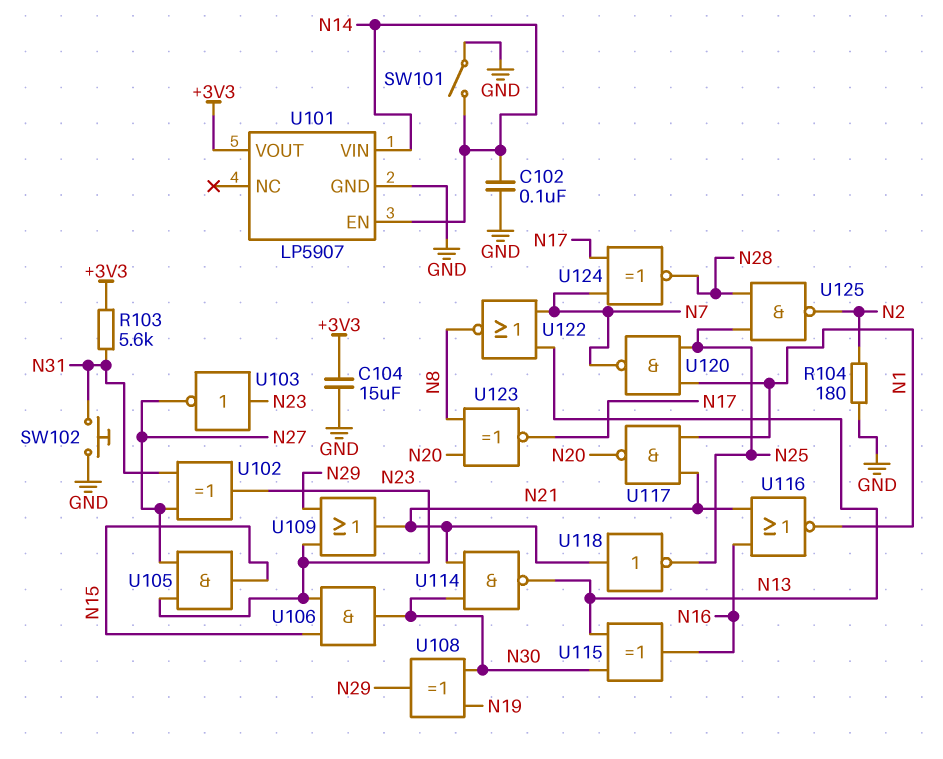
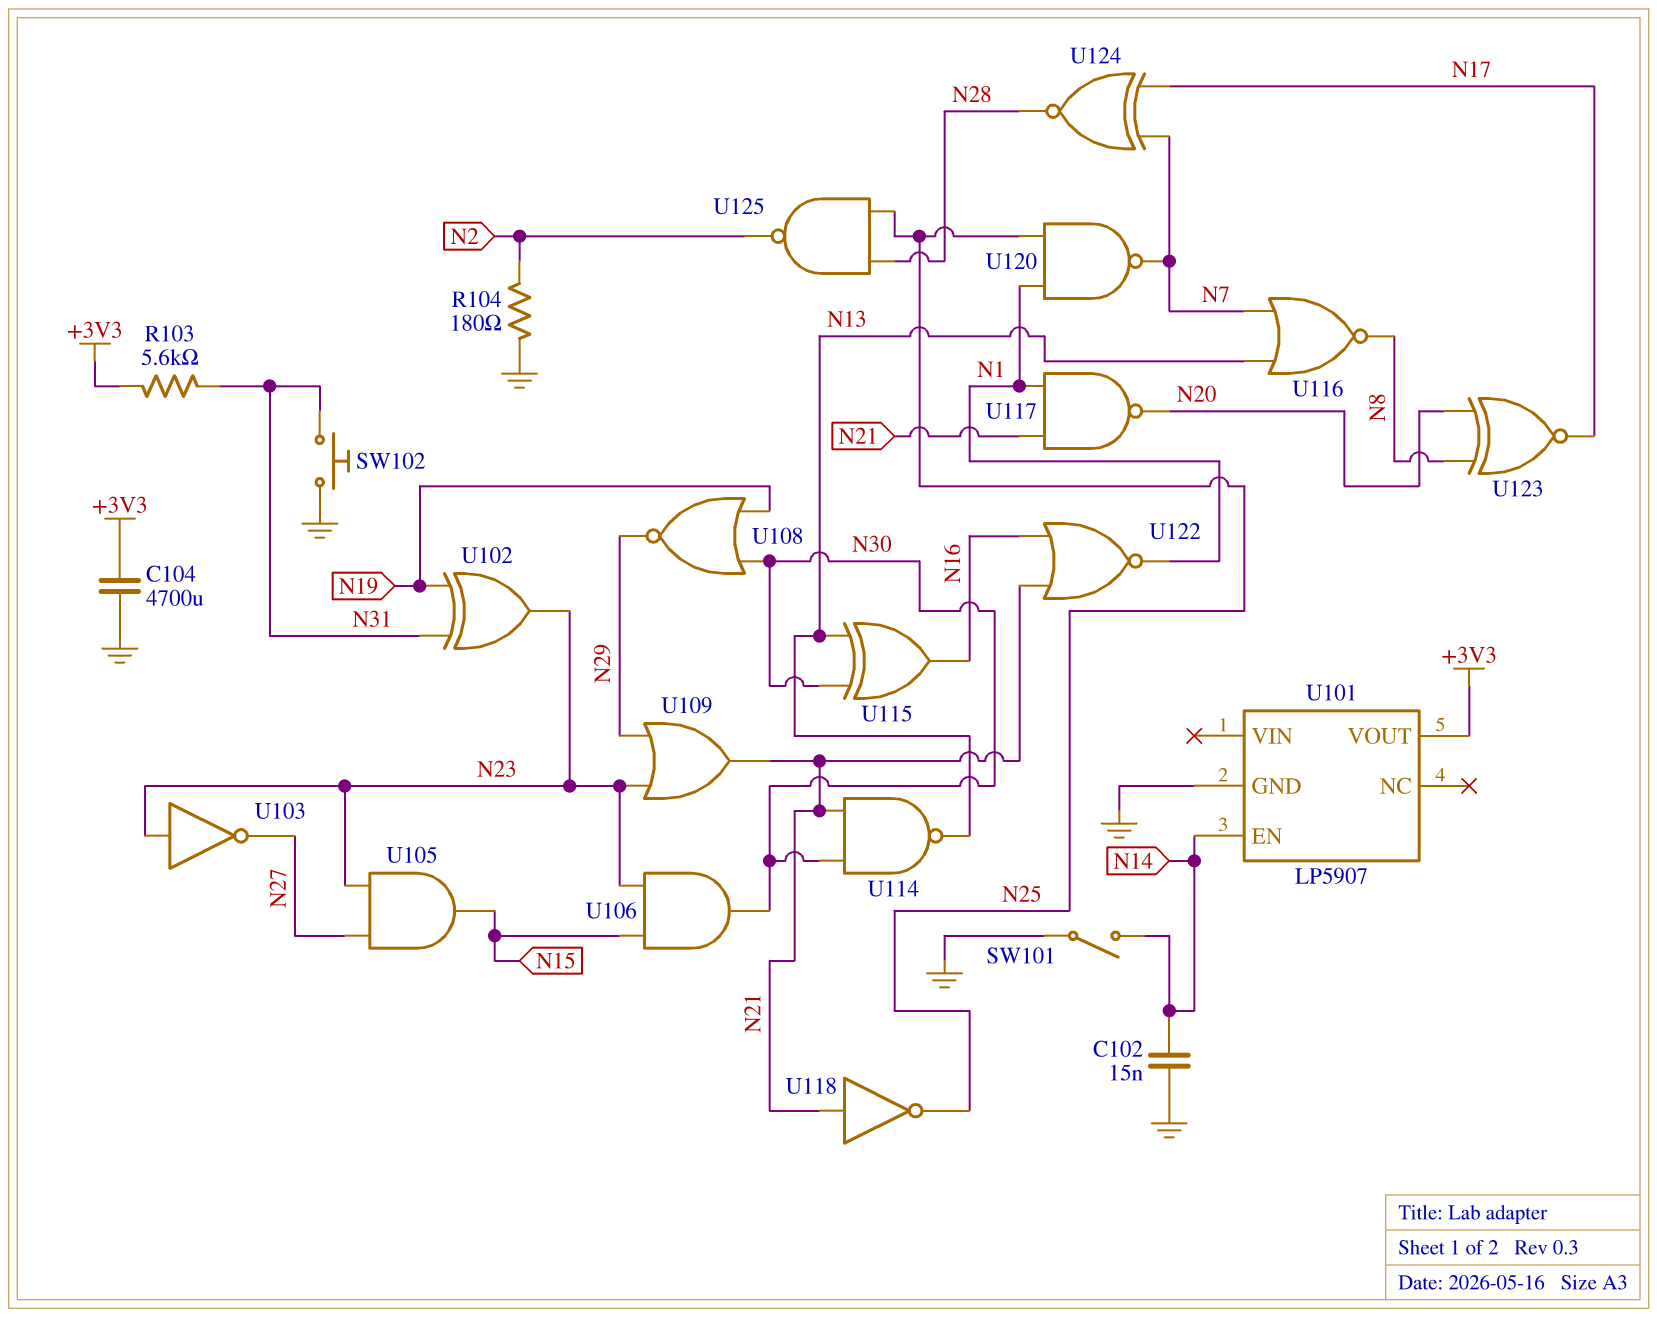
C102: 100nF (GND, N14) -> 15nF (GND, N14)
C104: 15uF (+3V3, GND) -> 4700uF (+3V3, GND)
U101 pin VIN: N14 -> none
U102: XOR (in N27, in N31, out N23) -> XOR (in N19, in N31, out N23)
U108: XOR (in N19, in N30, out N29) -> NOR (in N19, in N30, out N29)
U116: NOR (in N16, in N21, out N1) -> NOR (in N7, in N13, out N8)
U122: NOR (in N7, in N13, out N8) -> NOR (in N16, in N21, out N1)

